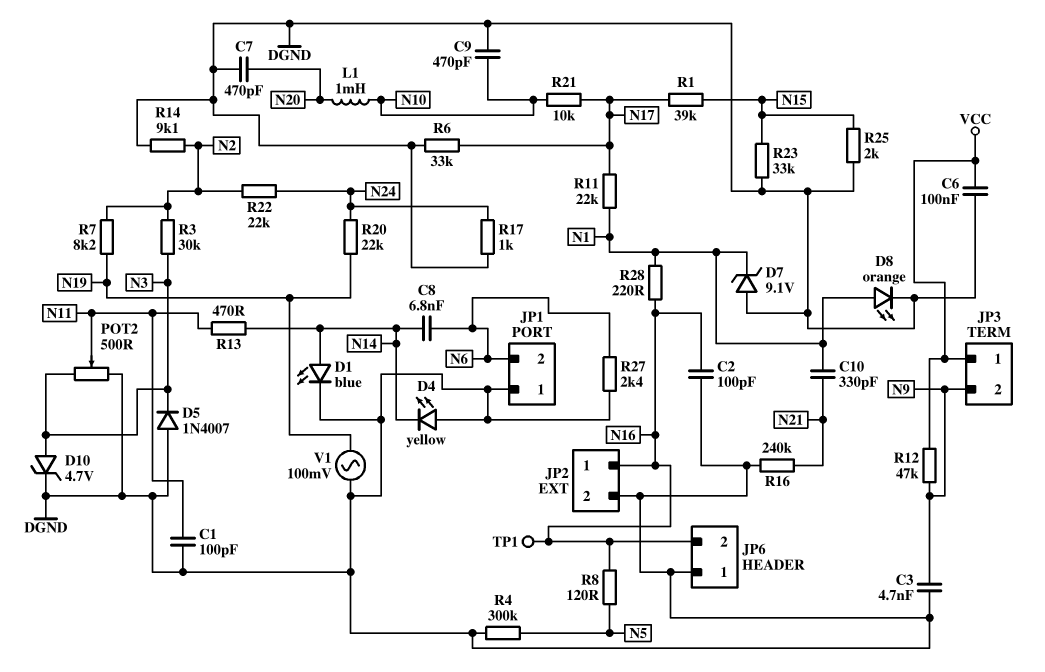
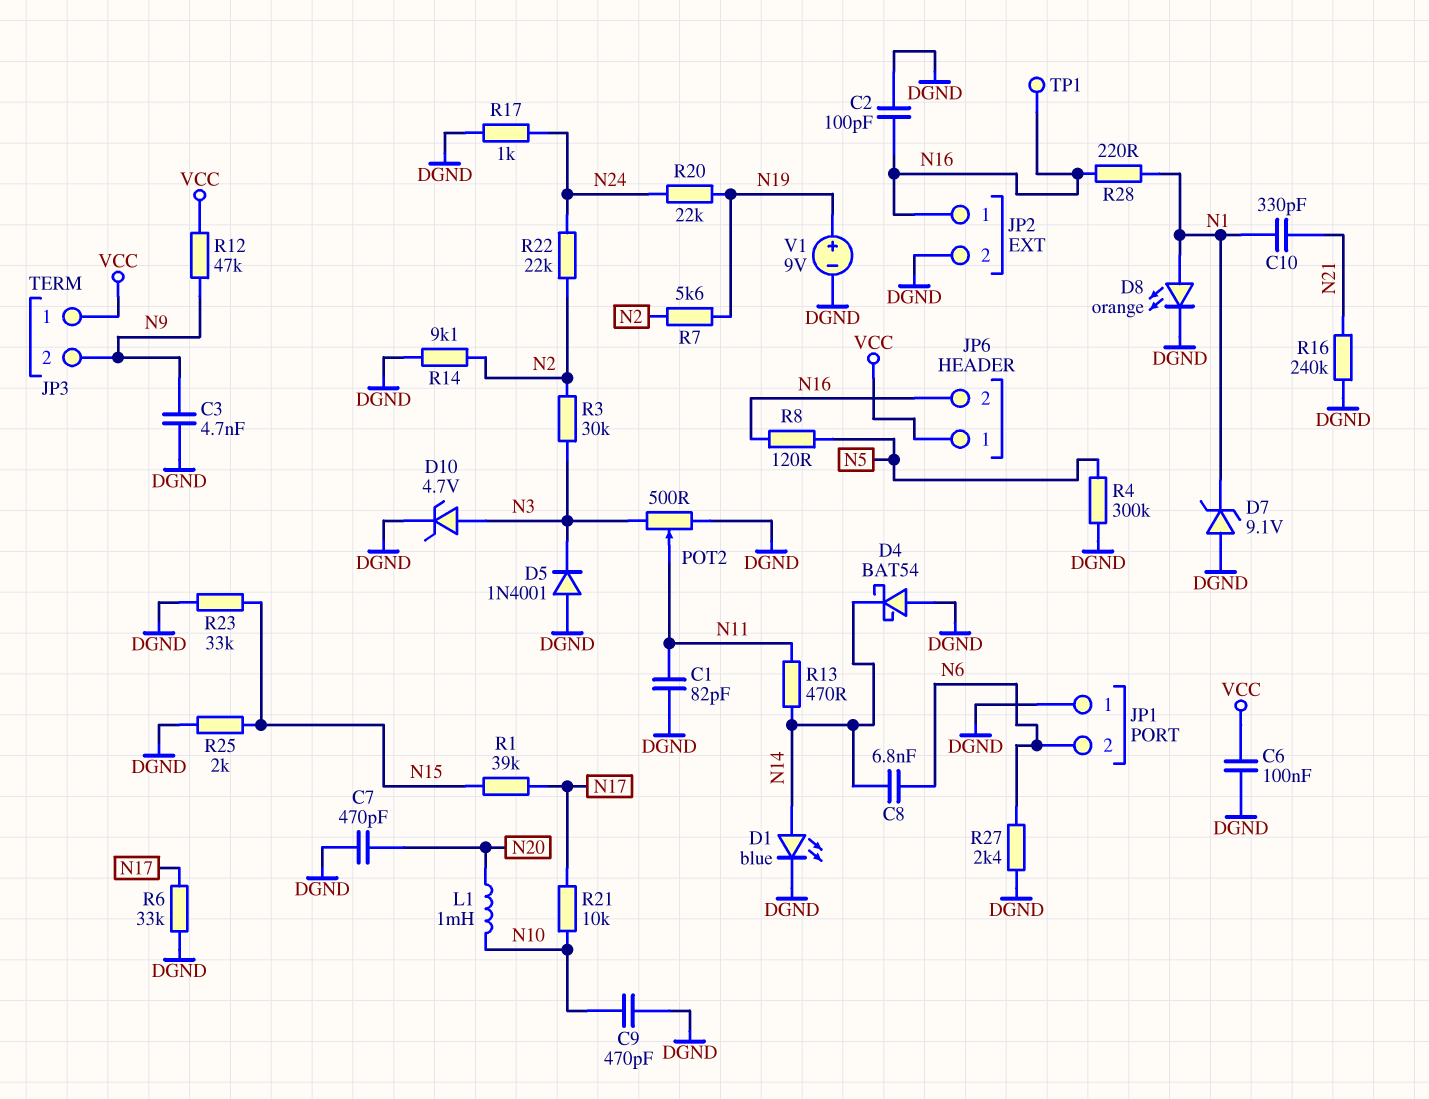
C1: 100pF (DGND, N11) -> 82pF (DGND, N11)
D4: LED yellow (A DGND, K N14) -> schottky BAT54 (A DGND, K N14)
D5: diode 1N4007 (A DGND, K N3) -> diode 1N4001 (A DGND, K N3)
JP6 pin 1: DGND -> VCC
R7: 8.2k (N2, N19) -> 5.6k (N2, N19)
R11: 22k (N1, N17) -> none
V1: AC 100mV (DGND, N19) -> 9V (plus N19, minus DGND)

